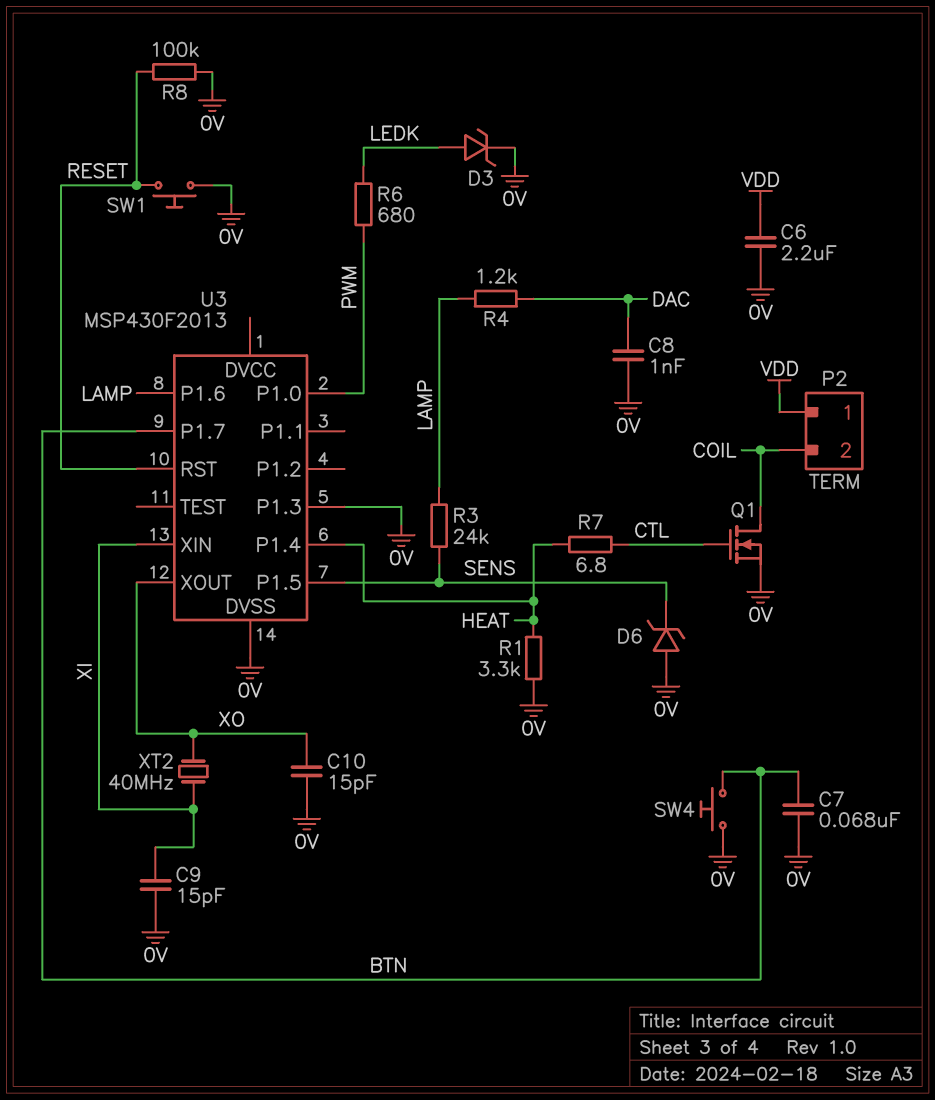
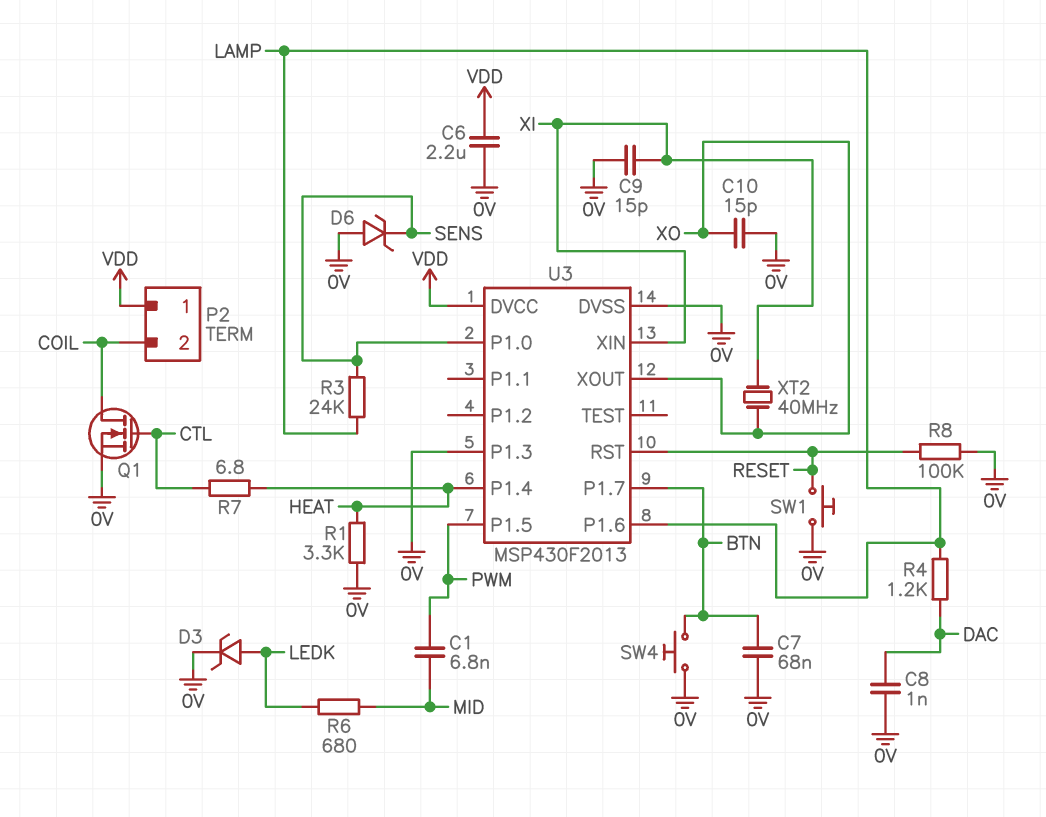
C1: none -> 6.8nF (MID, PWM)
R6: 680 (LEDK, PWM) -> 680 (LEDK, MID)
U3 pin DVCC: none -> VDD
U3 pin P1.0: PWM -> SENS
U3 pin P1.5: SENS -> PWM

